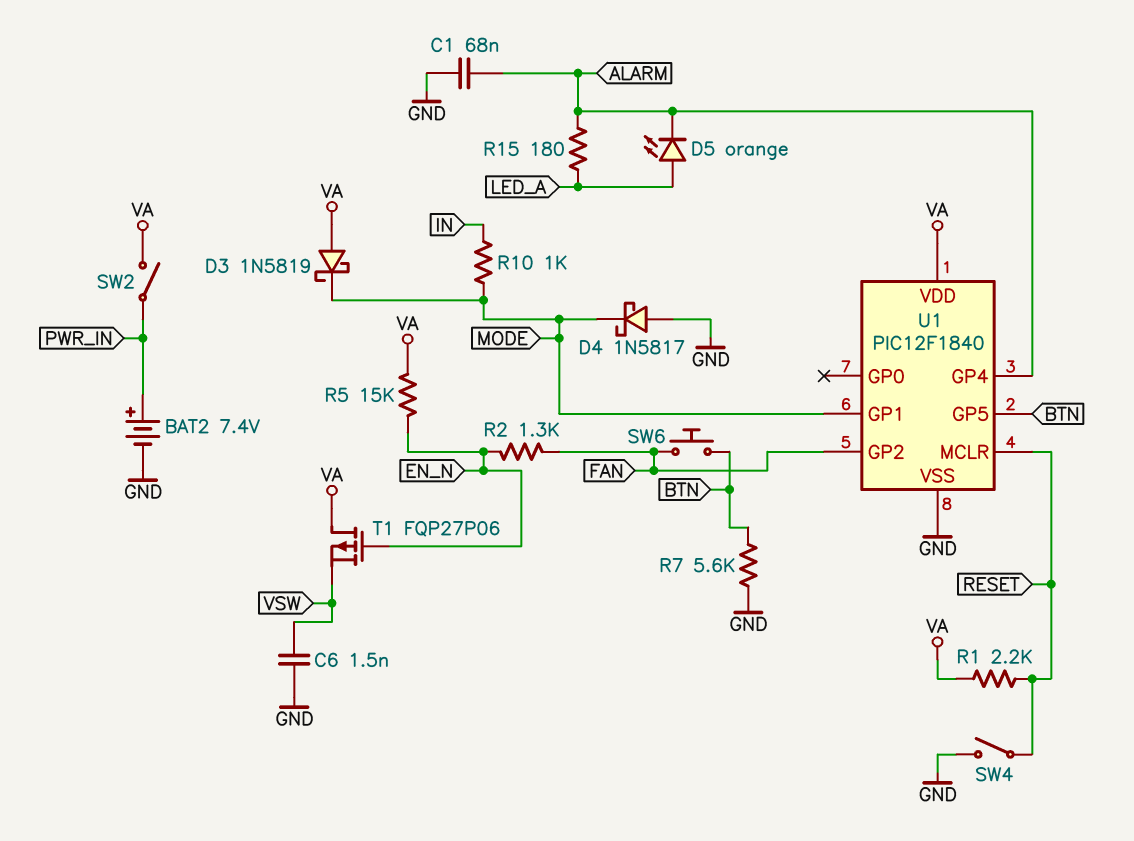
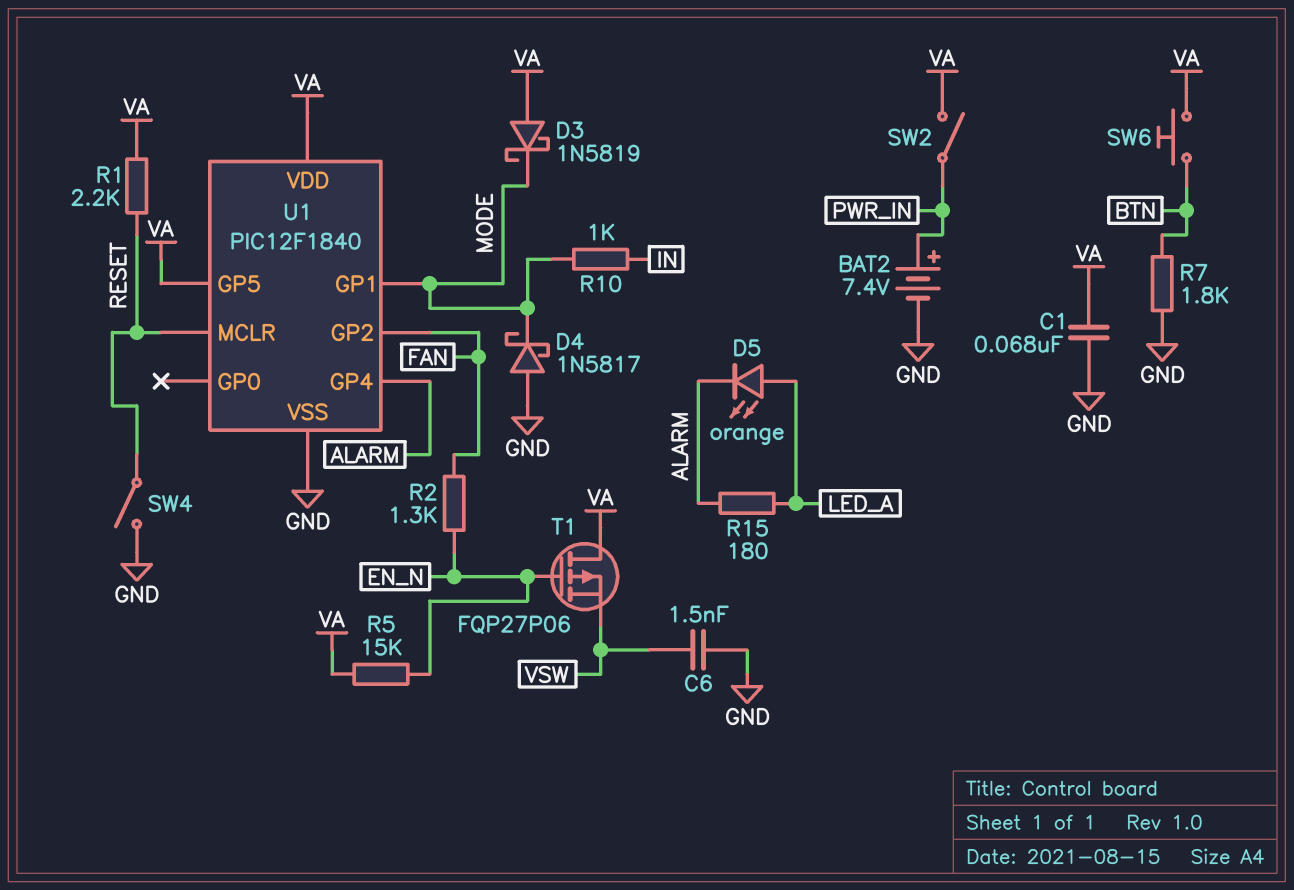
C1: 68nF (ALARM, GND) -> 68nF (GND, VA)
R7: 5.6k (BTN, GND) -> 1.8k (BTN, GND)
SW6: button (BTN, FAN) -> button (BTN, VA)
U1 pin GP5: BTN -> VA

